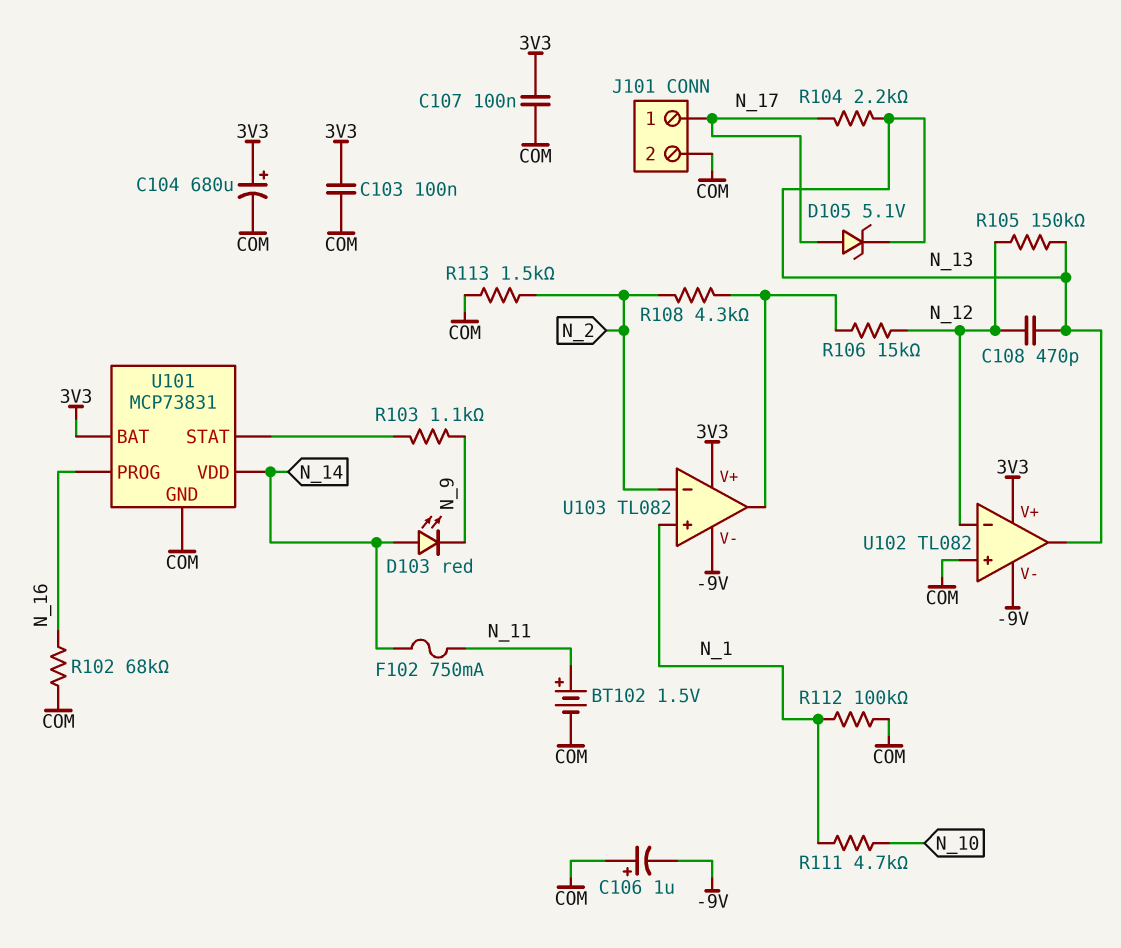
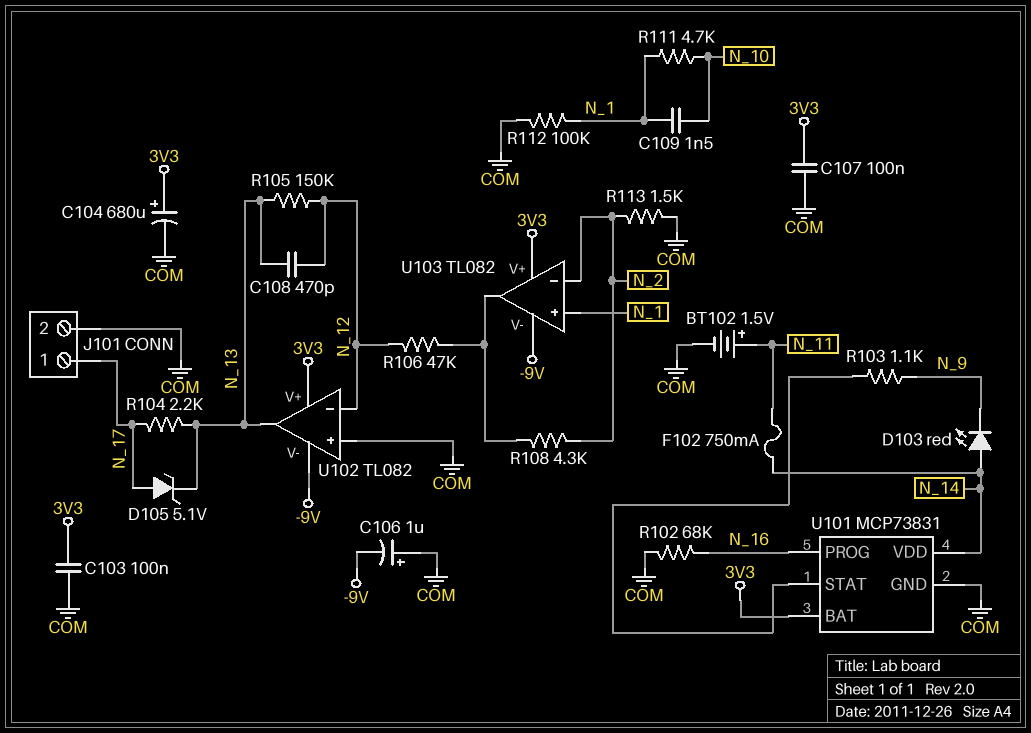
C109: none -> 1.5nF (N_1, N_10)
R106: 15k (N_12, U103/out) -> 47k (N_12, U103/out)

